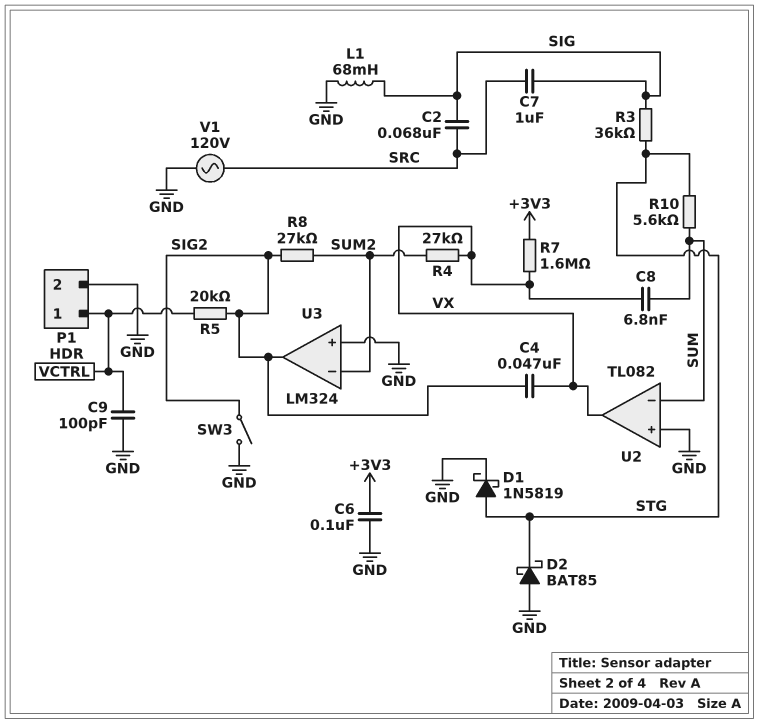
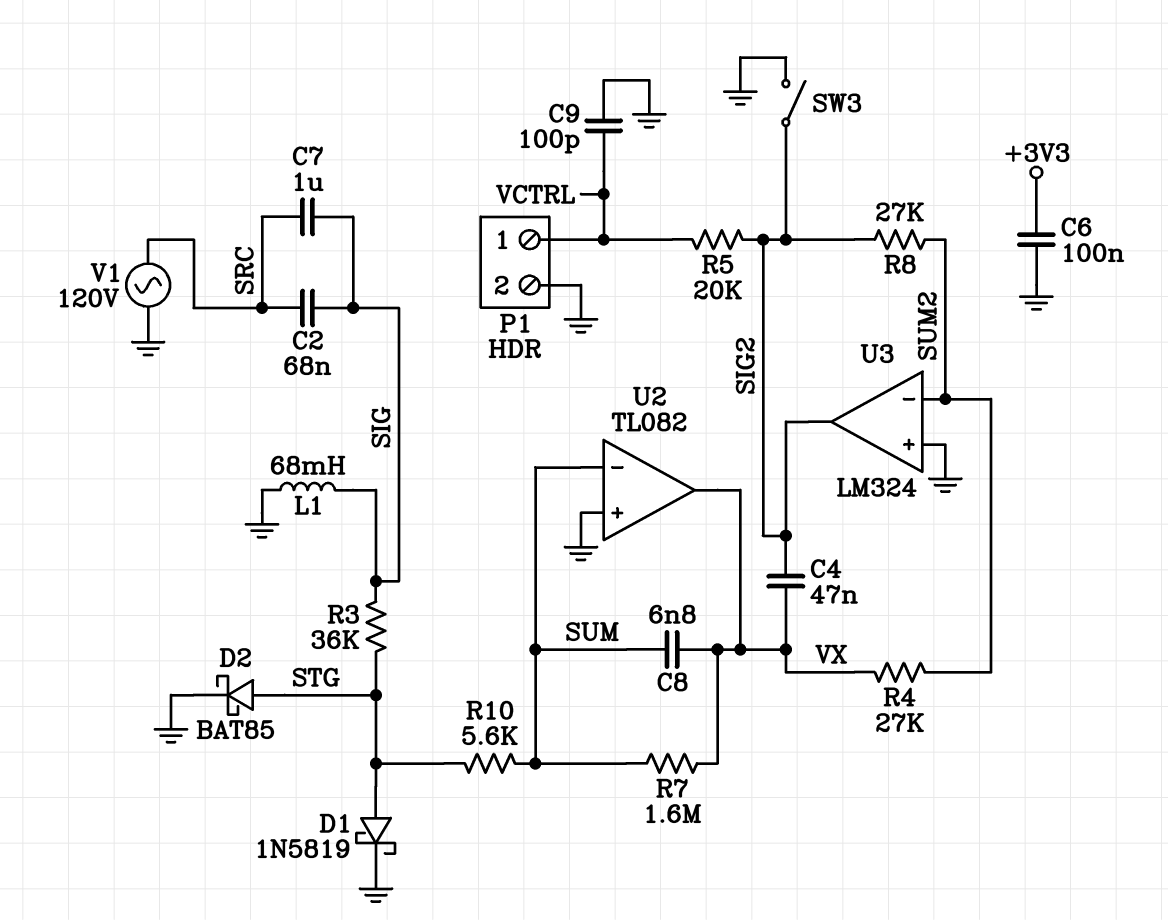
D2: schottky BAT85 (A GND, K STG) -> schottky BAT85 (A STG, K GND)
R7: 1.6M (+3V3, VX) -> 1.6M (SUM, VX)

